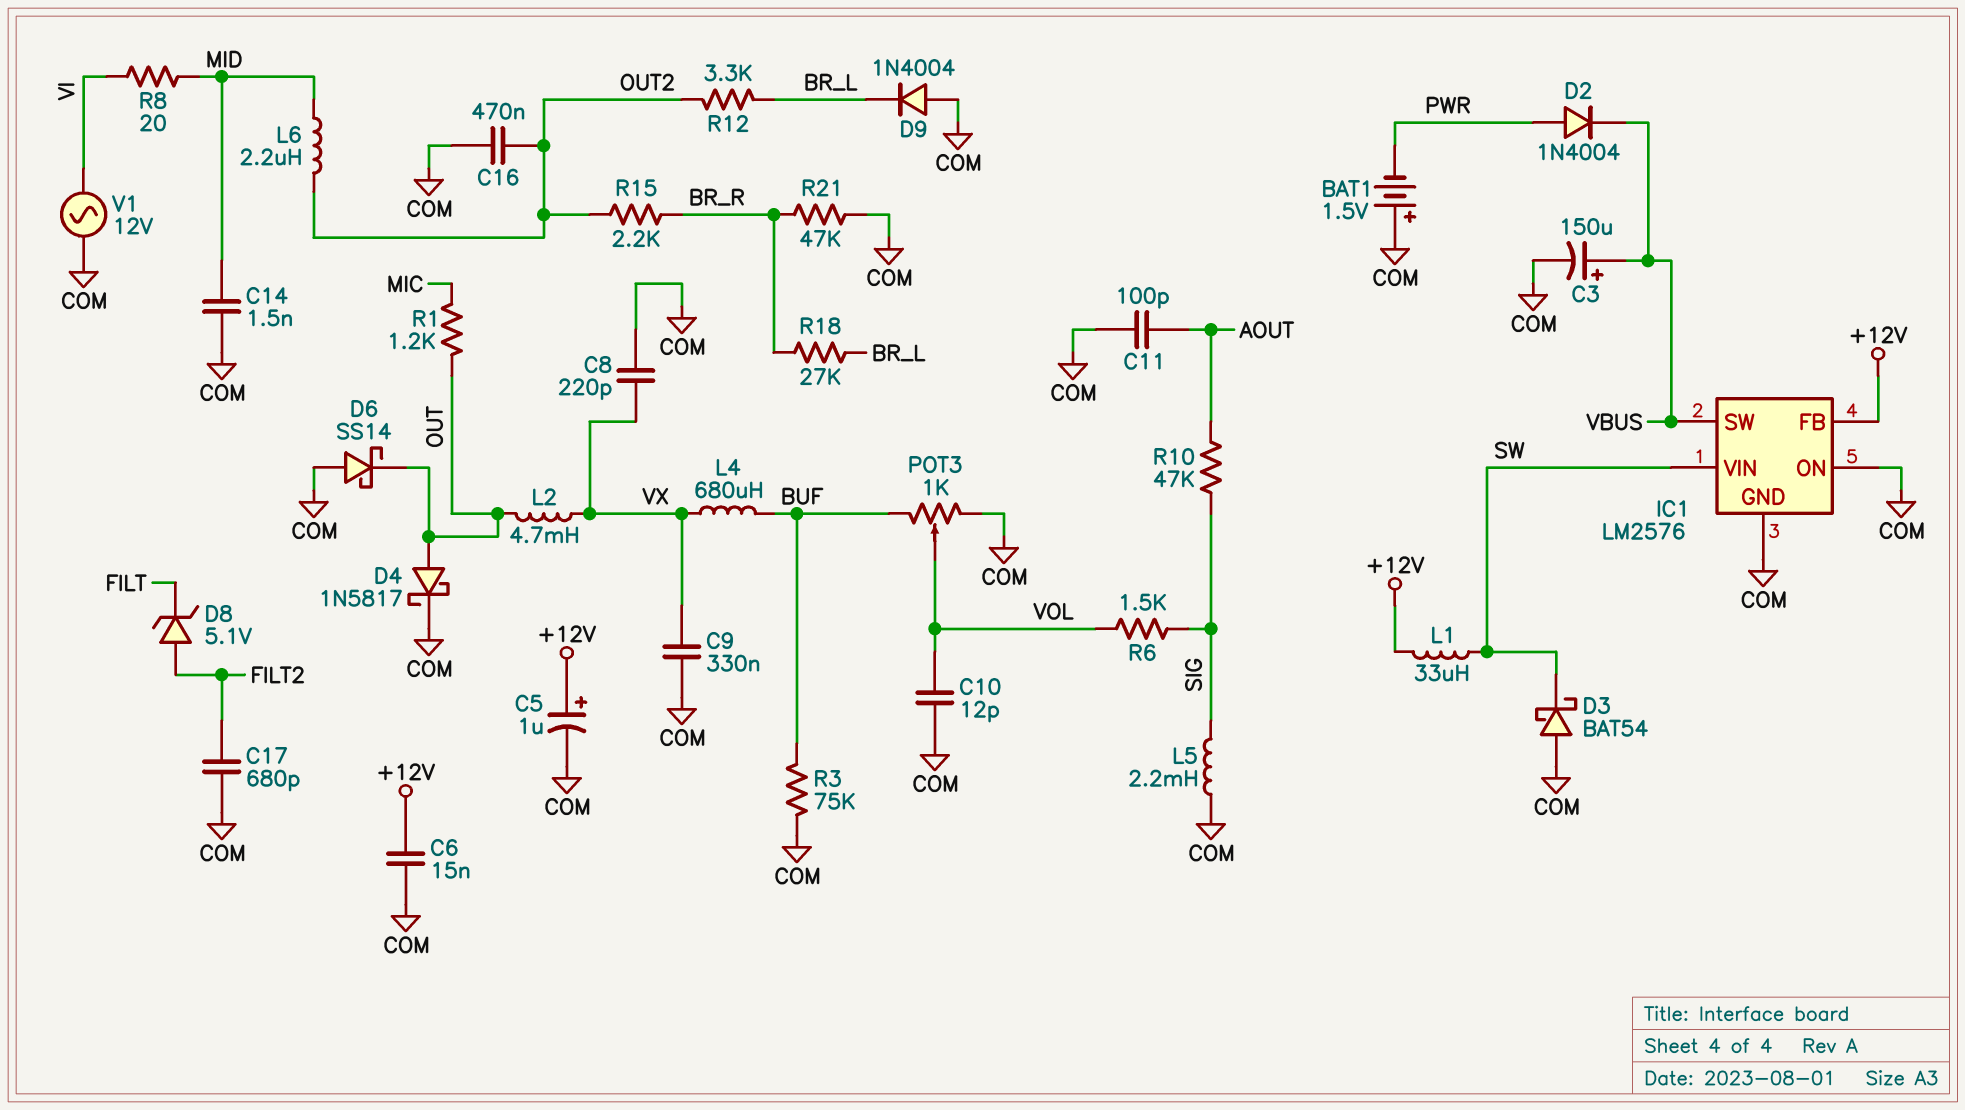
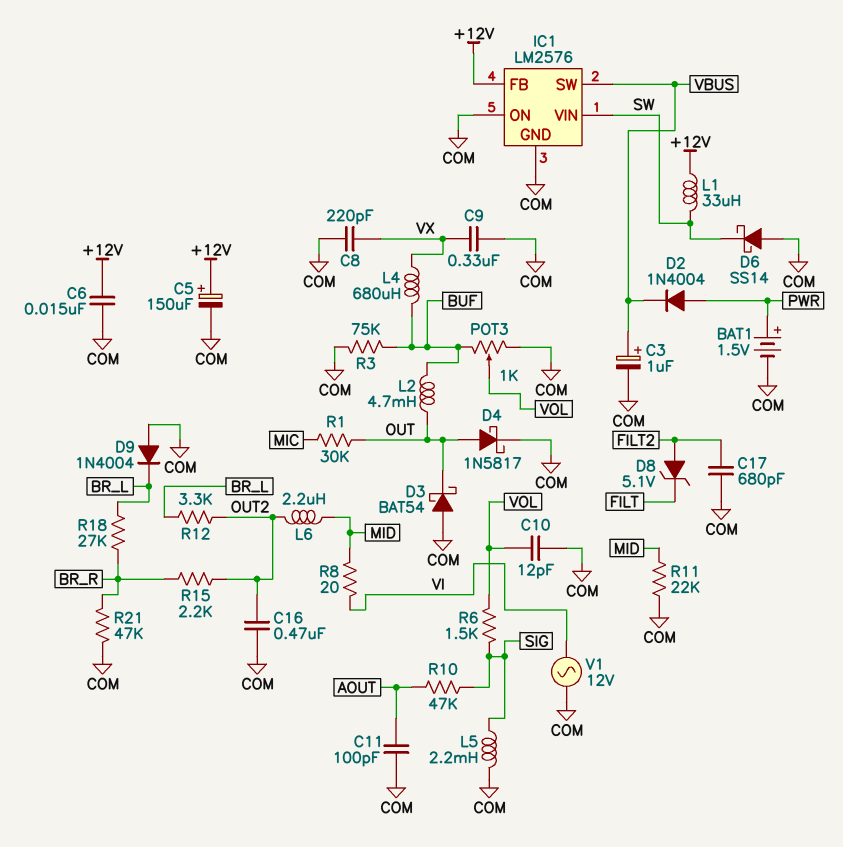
BAT1: 1.5V (plus COM, minus PWR) -> 1.5V (plus PWR, minus COM)
C3: 150uF (plus VBUS, minus COM) -> 1uF (plus VBUS, minus COM)
C5: 1uF (plus +12V, minus COM) -> 150uF (plus +12V, minus COM)
C14: 1.5nF (COM, MID) -> none
D3: schottky BAT54 (A COM, K SW) -> schottky BAT54 (A COM, K OUT)
D6: schottky SS14 (A COM, K OUT) -> schottky SS14 (A COM, K SW)
L2: 4.7mH (OUT, VX) -> 4.7mH (BUF, OUT)
R1: 1.2k (MIC, OUT) -> 30k (MIC, OUT)
R11: none -> 22k (COM, MID)

